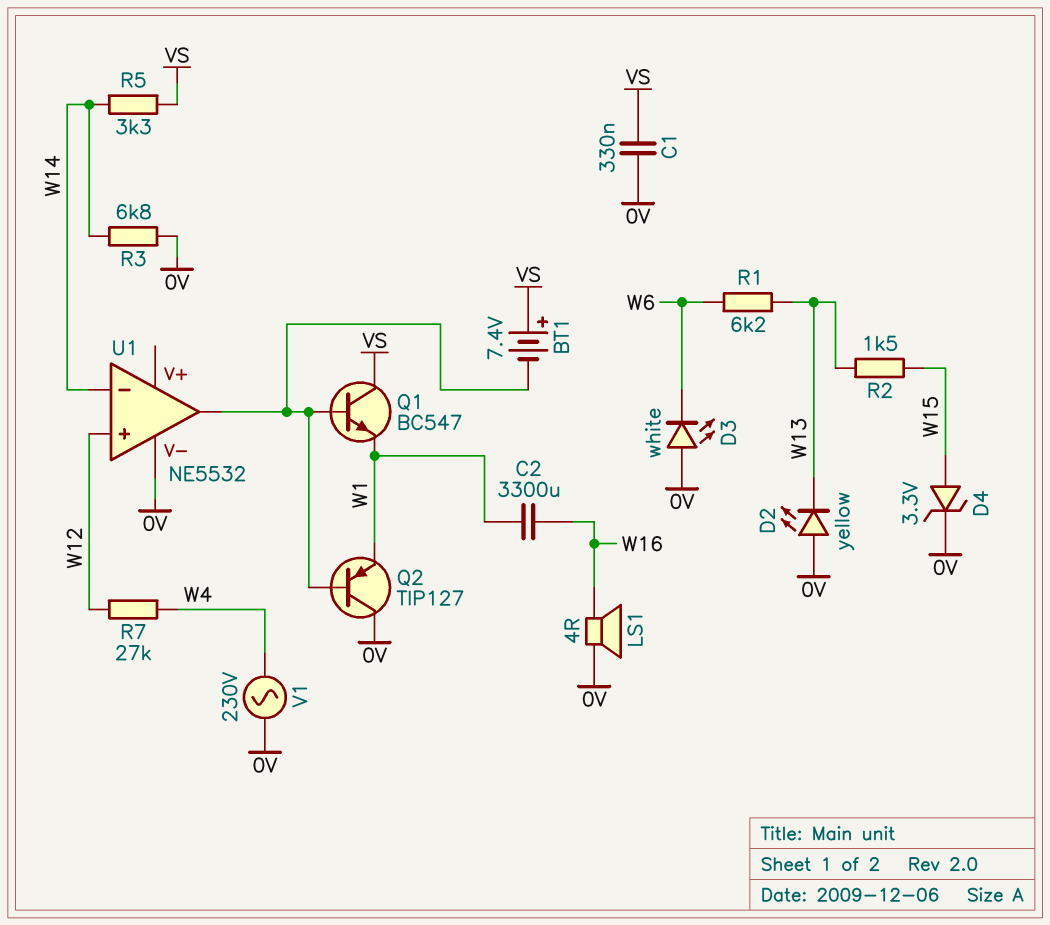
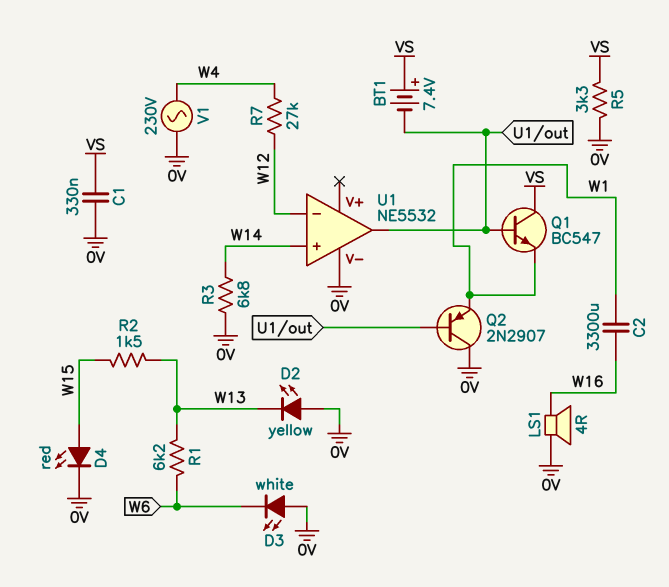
D4: zener 3.3V (A W15, K 0V) -> LED red (A W15, K 0V)
Q2: PNP TIP127 (B U1/out, C 0V, E W1) -> PNP 2N2907 (B U1/out, C 0V, E W1)
R5: 3.3k (VS, W14) -> 3.3k (0V, VS)
U1 pin in+: W12 -> W14
U1 pin in-: W14 -> W12

